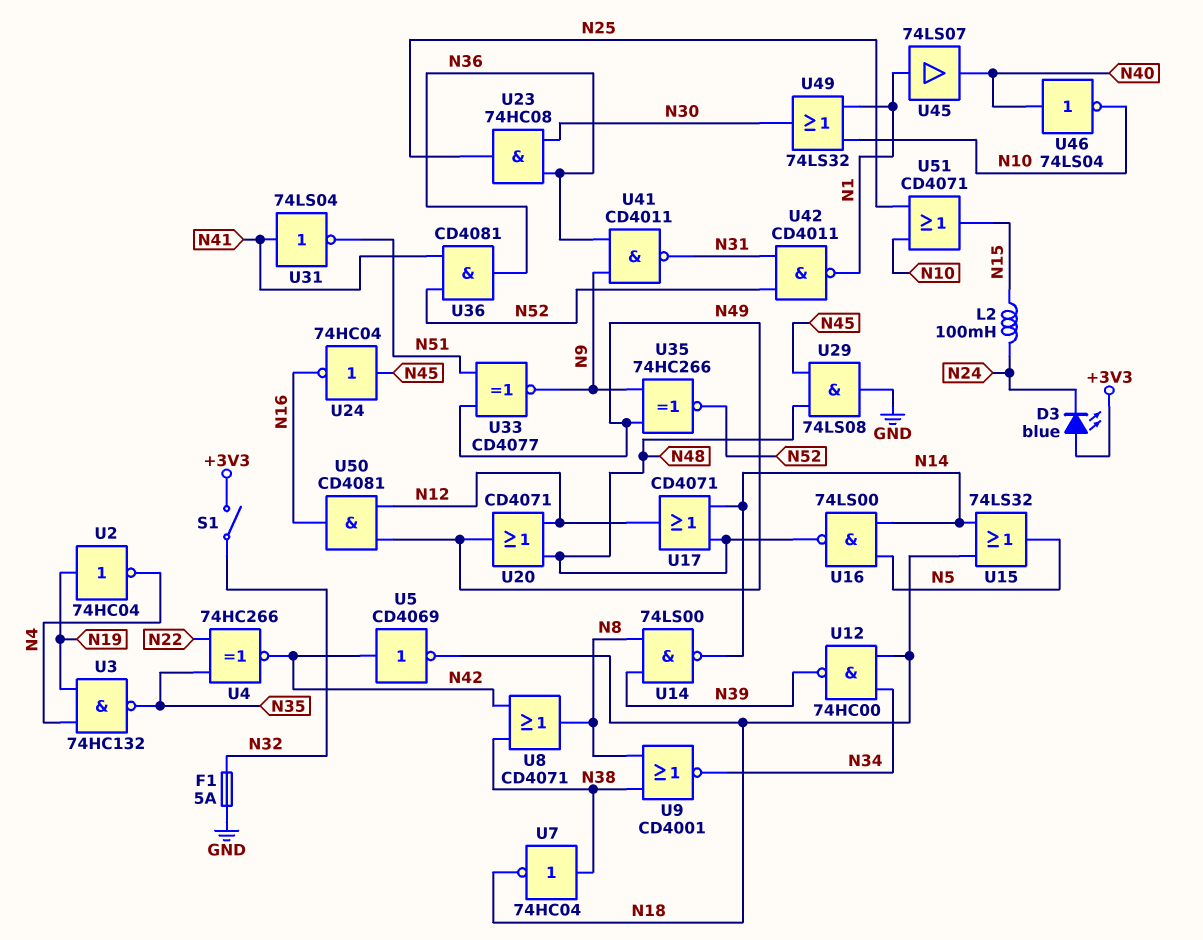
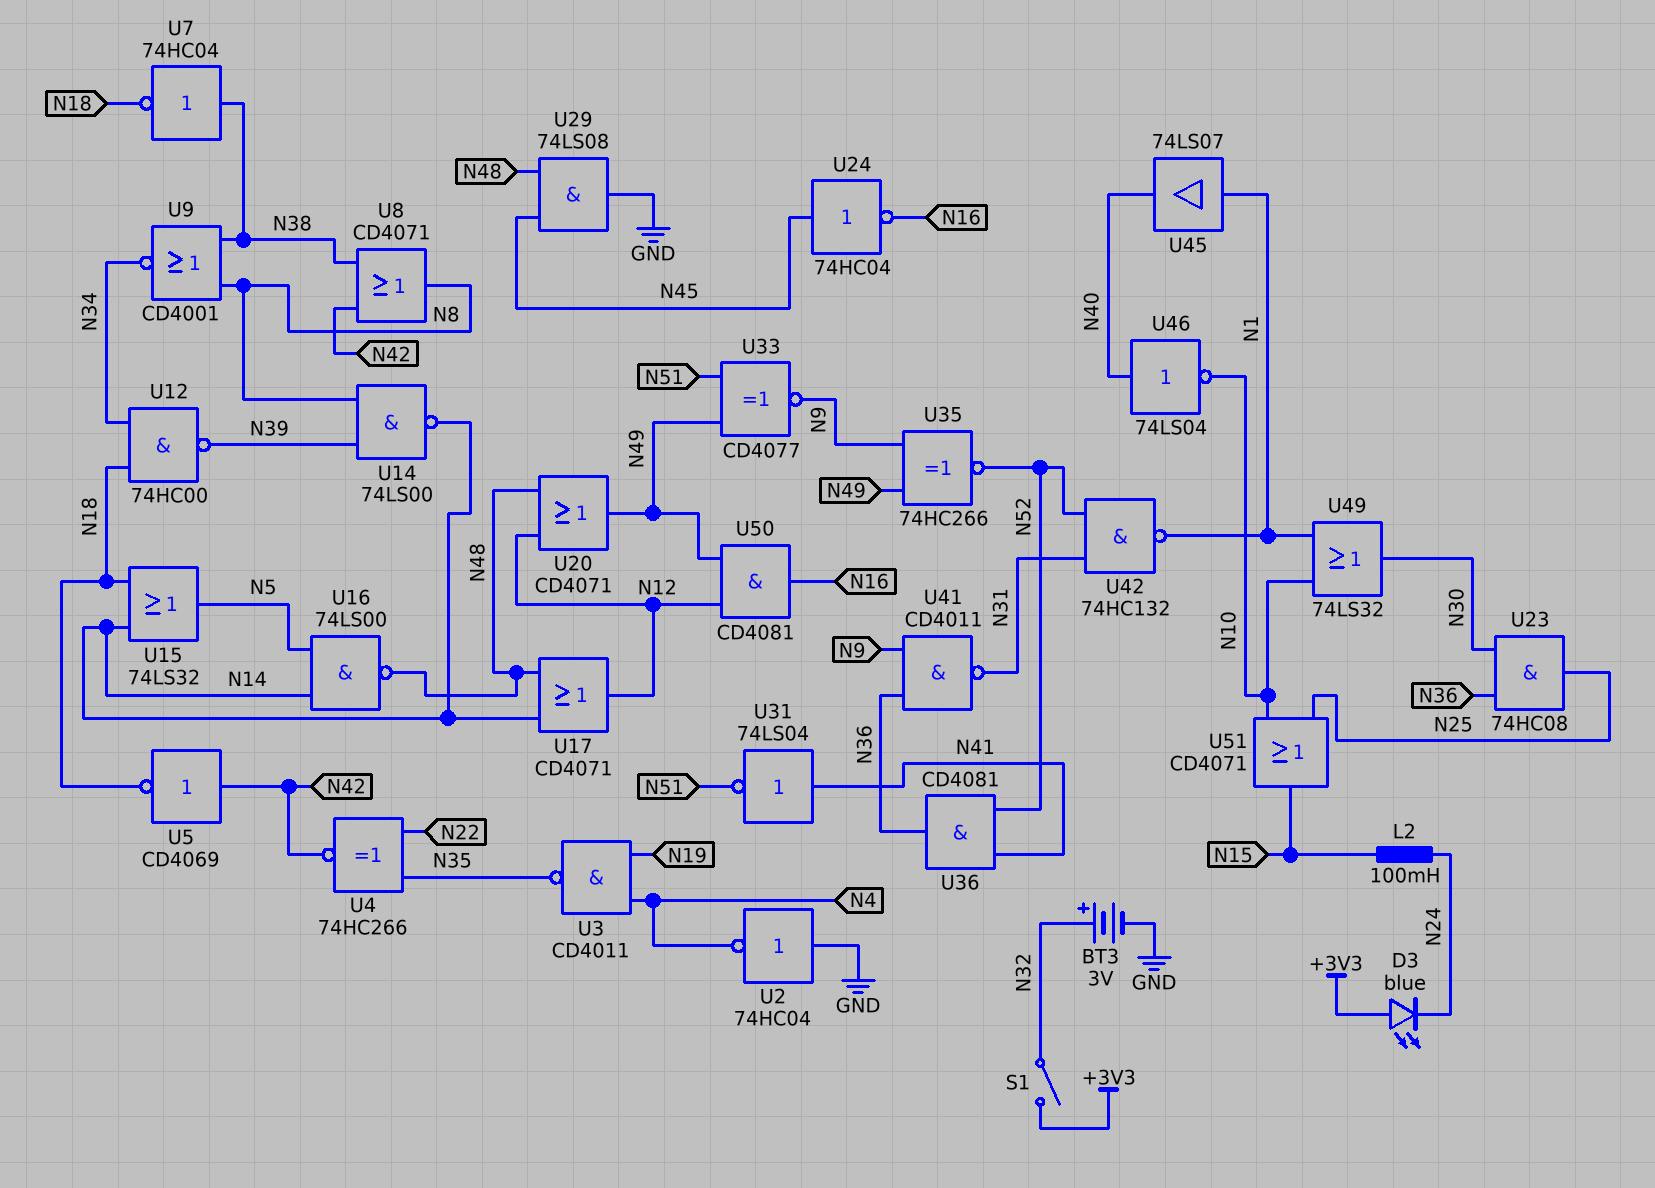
BT3: none -> 3V (plus N32, minus GND)
F1: 5A (GND, N32) -> none
U2: NOT 74HC04 (in N19, out N4) -> NOT 74HC04 (in GND, out N4)
U3: NAND 74HC132 (in N4, in N19, out N35) -> NAND CD4011 (in N4, in N19, out N35)
U42: NAND CD4011 (in N31, in N52, out N1) -> NAND 74HC132 (in N31, in N52, out N1)

